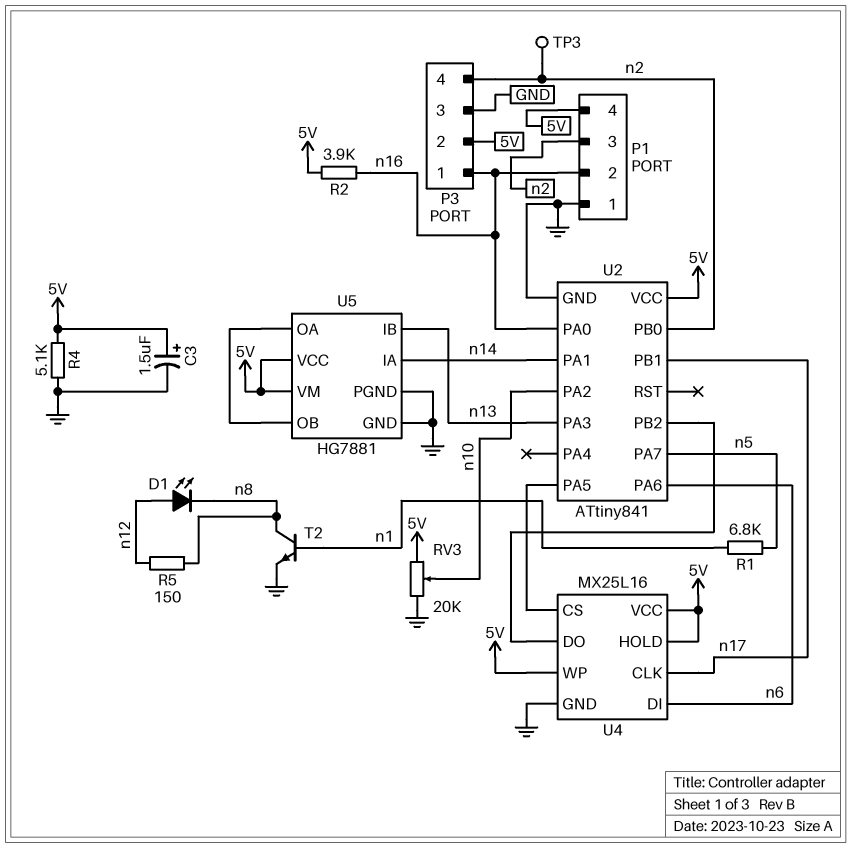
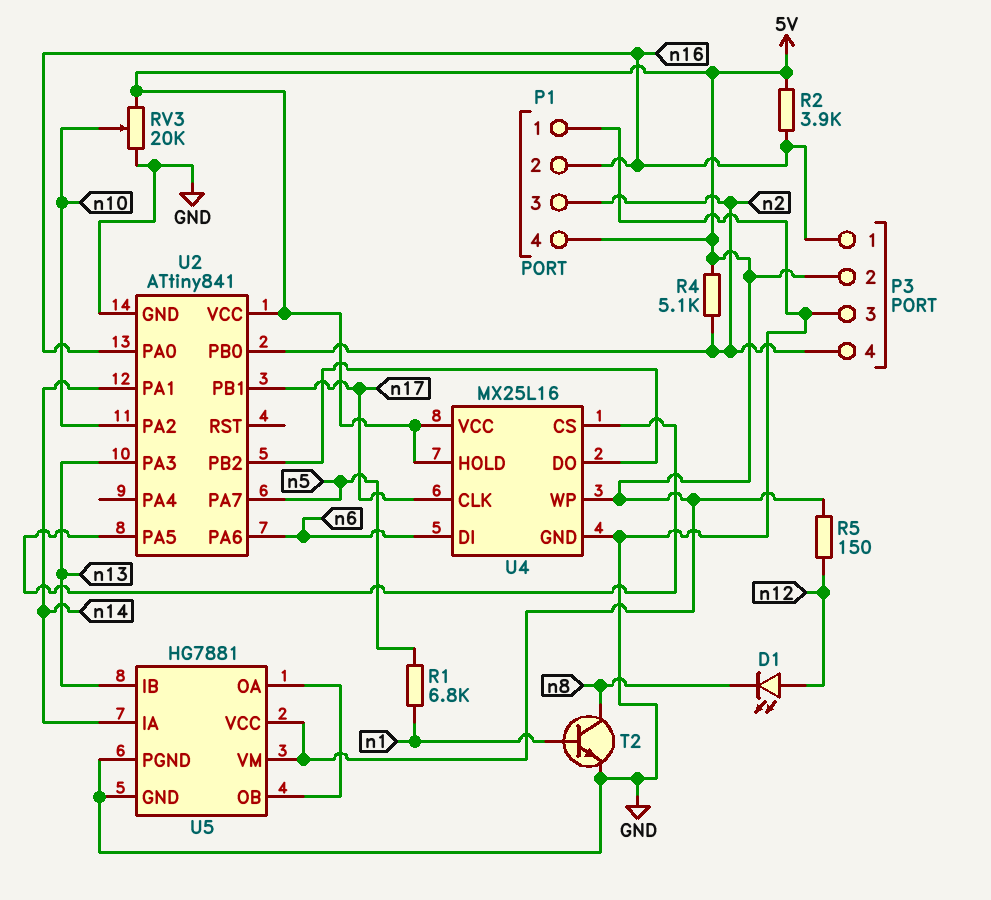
C3: 1.5uF (plus 5V, minus GND) -> none
R4: 5.1k (5V, GND) -> 5.1k (5V, n2)
R5: 150 (n8, n12) -> 150 (5V, n12)
TP3: test point (n2) -> none

